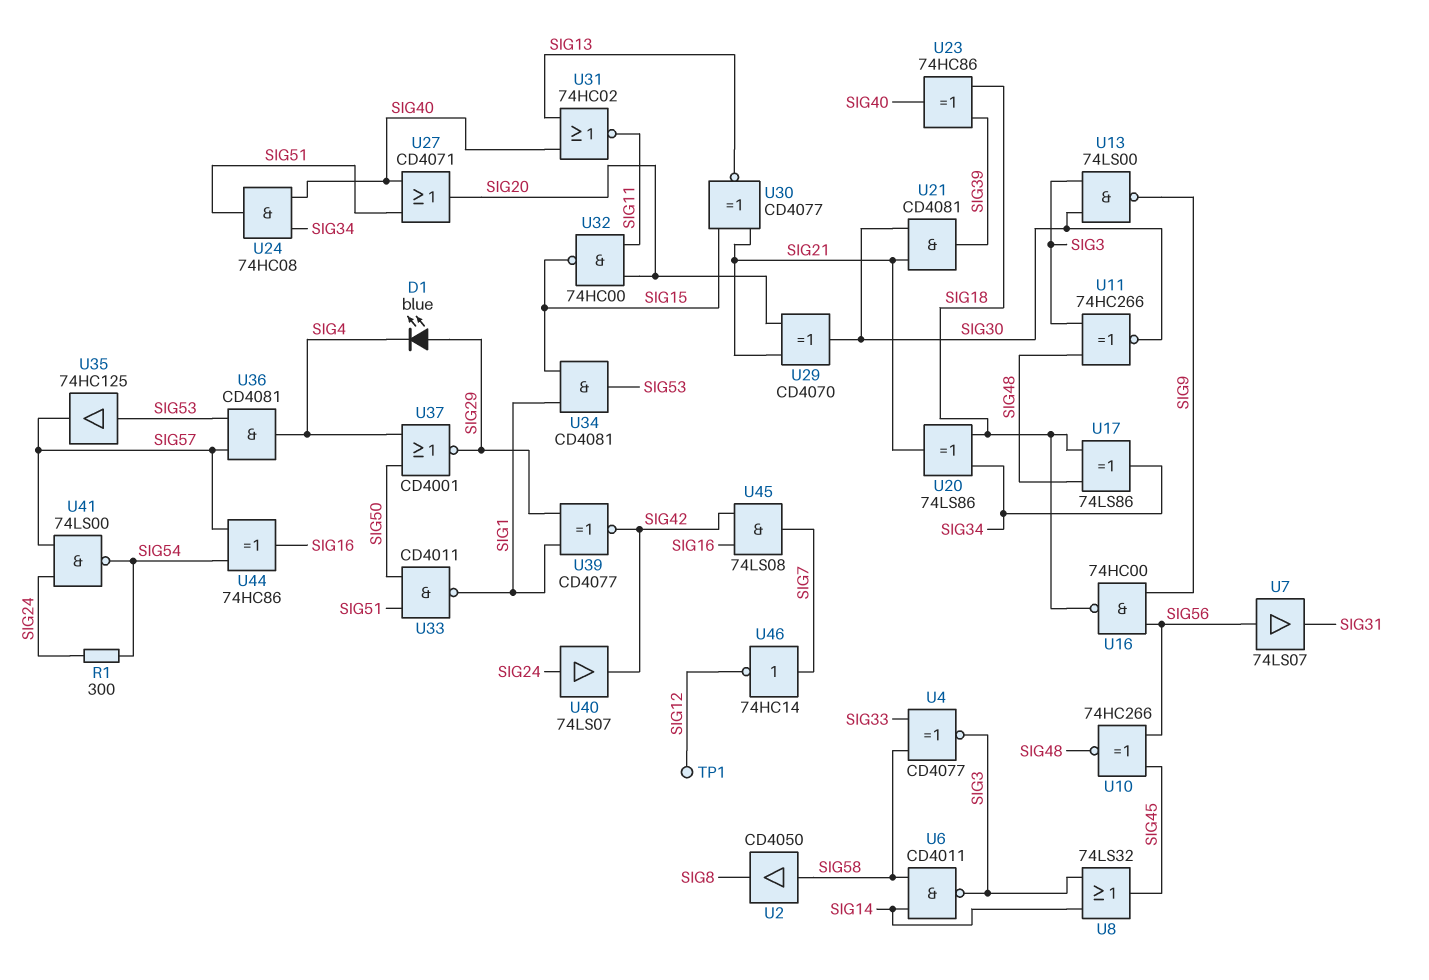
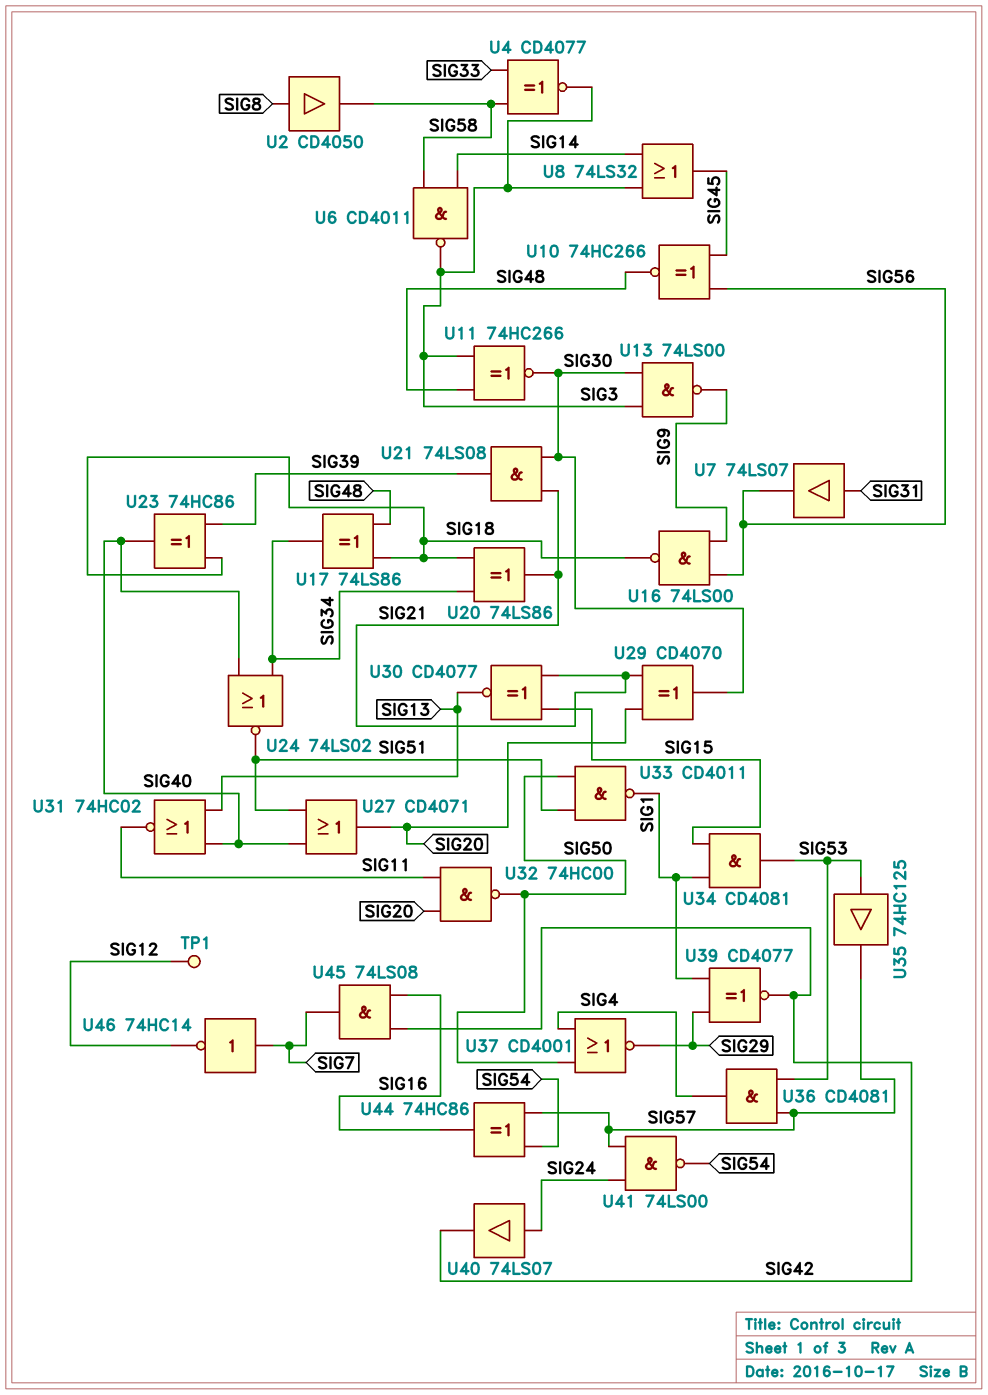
D1: LED blue (A SIG29, K SIG4) -> none
R1: 300 (SIG24, SIG54) -> none
U2: buffer CD4050 (in SIG58, out SIG8) -> buffer CD4050 (in SIG8, out SIG58)
U7: buffer 74LS07 (in SIG56, out SIG31) -> buffer 74LS07 (in SIG31, out SIG56)
U16: NAND 74HC00 (in SIG9, in SIG56, out SIG18) -> NAND 74LS00 (in SIG9, in SIG56, out SIG18)
U21: AND CD4081 (in SIG21, in SIG30, out SIG39) -> AND 74LS08 (in SIG21, in SIG30, out SIG39)
U24: AND 74HC08 (in SIG34, in SIG40, out SIG51) -> NOR 74LS02 (in SIG34, in SIG40, out SIG51)
U32: NAND 74HC00 (in SIG11, in SIG20, out SIG15) -> NAND 74HC00 (in SIG11, in SIG20, out SIG50)

